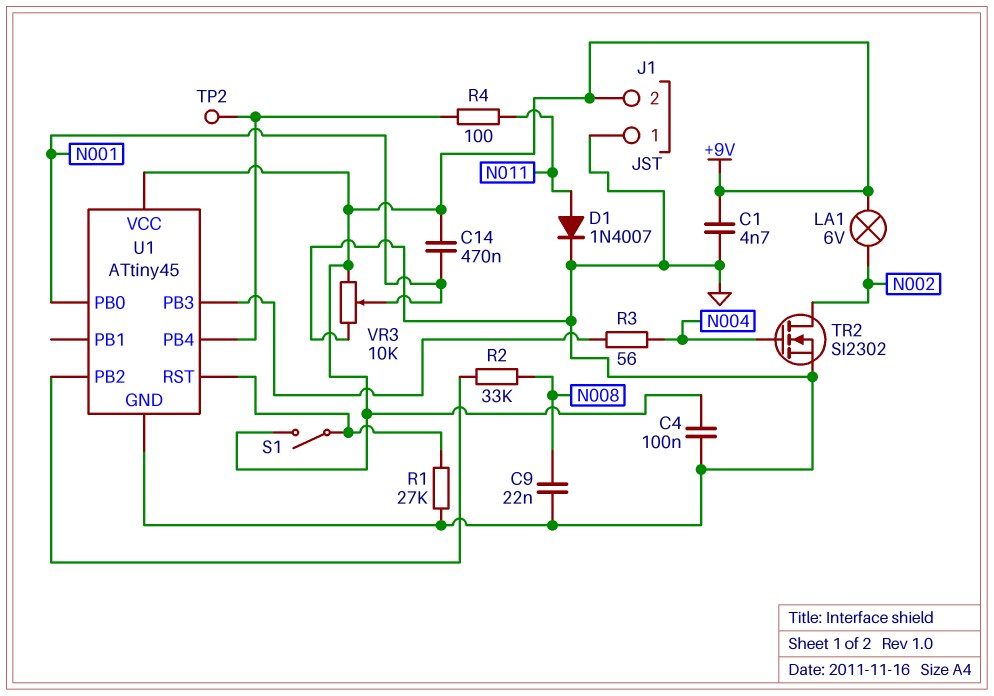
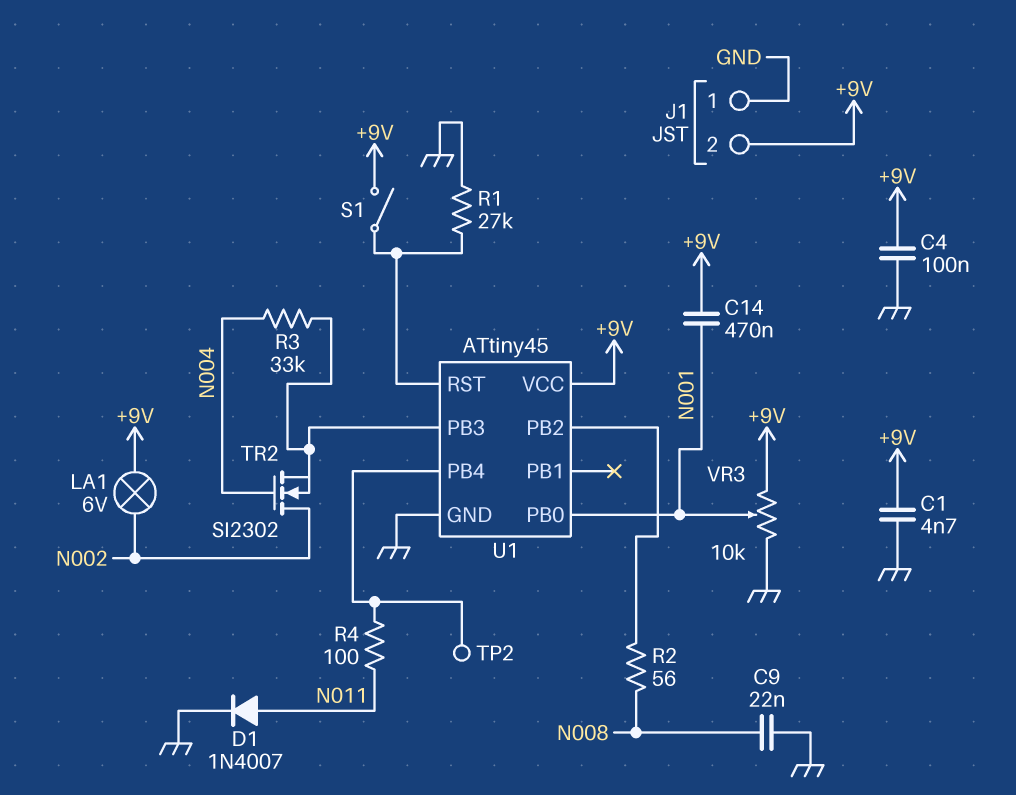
R2: 33k (N008, U1/PB2) -> 56 (N008, U1/PB2)
R3: 56 (N004, U1/PB3) -> 33k (N004, U1/PB3)
TR2: NMOS SI2302 (G N004, D N002, S GND) -> NMOS SI2302 (G N004, D N002, S U1/PB3)

